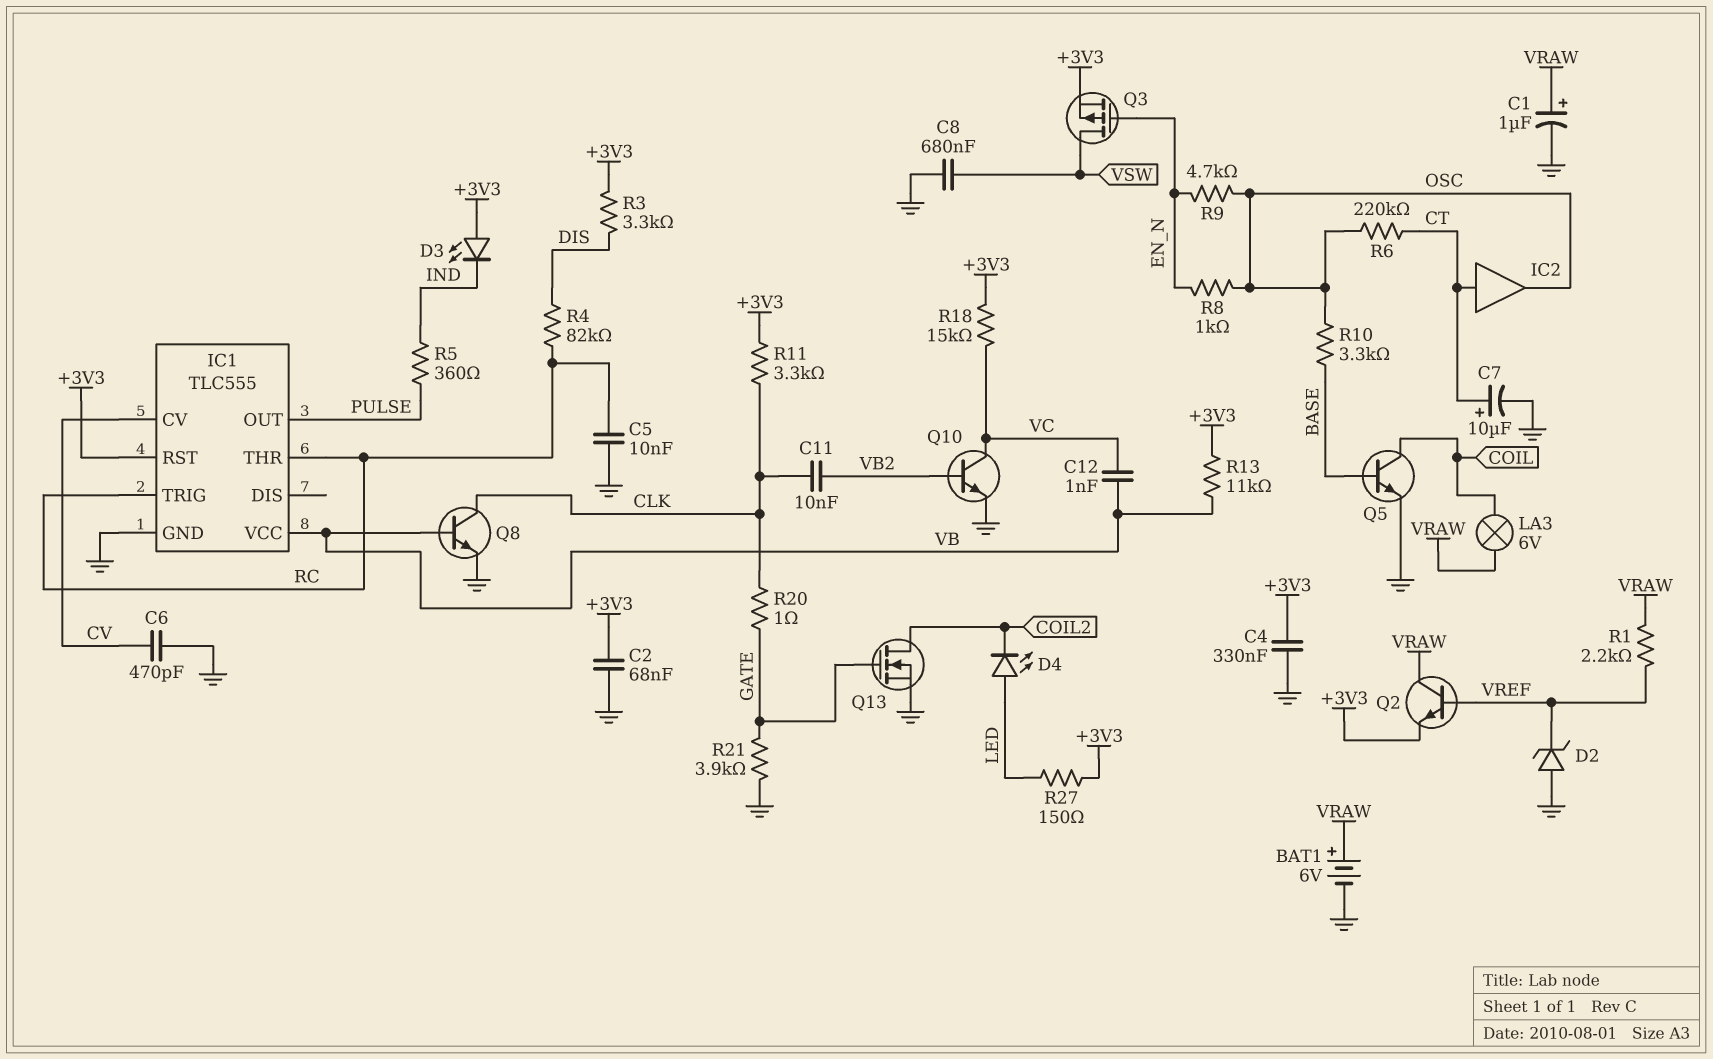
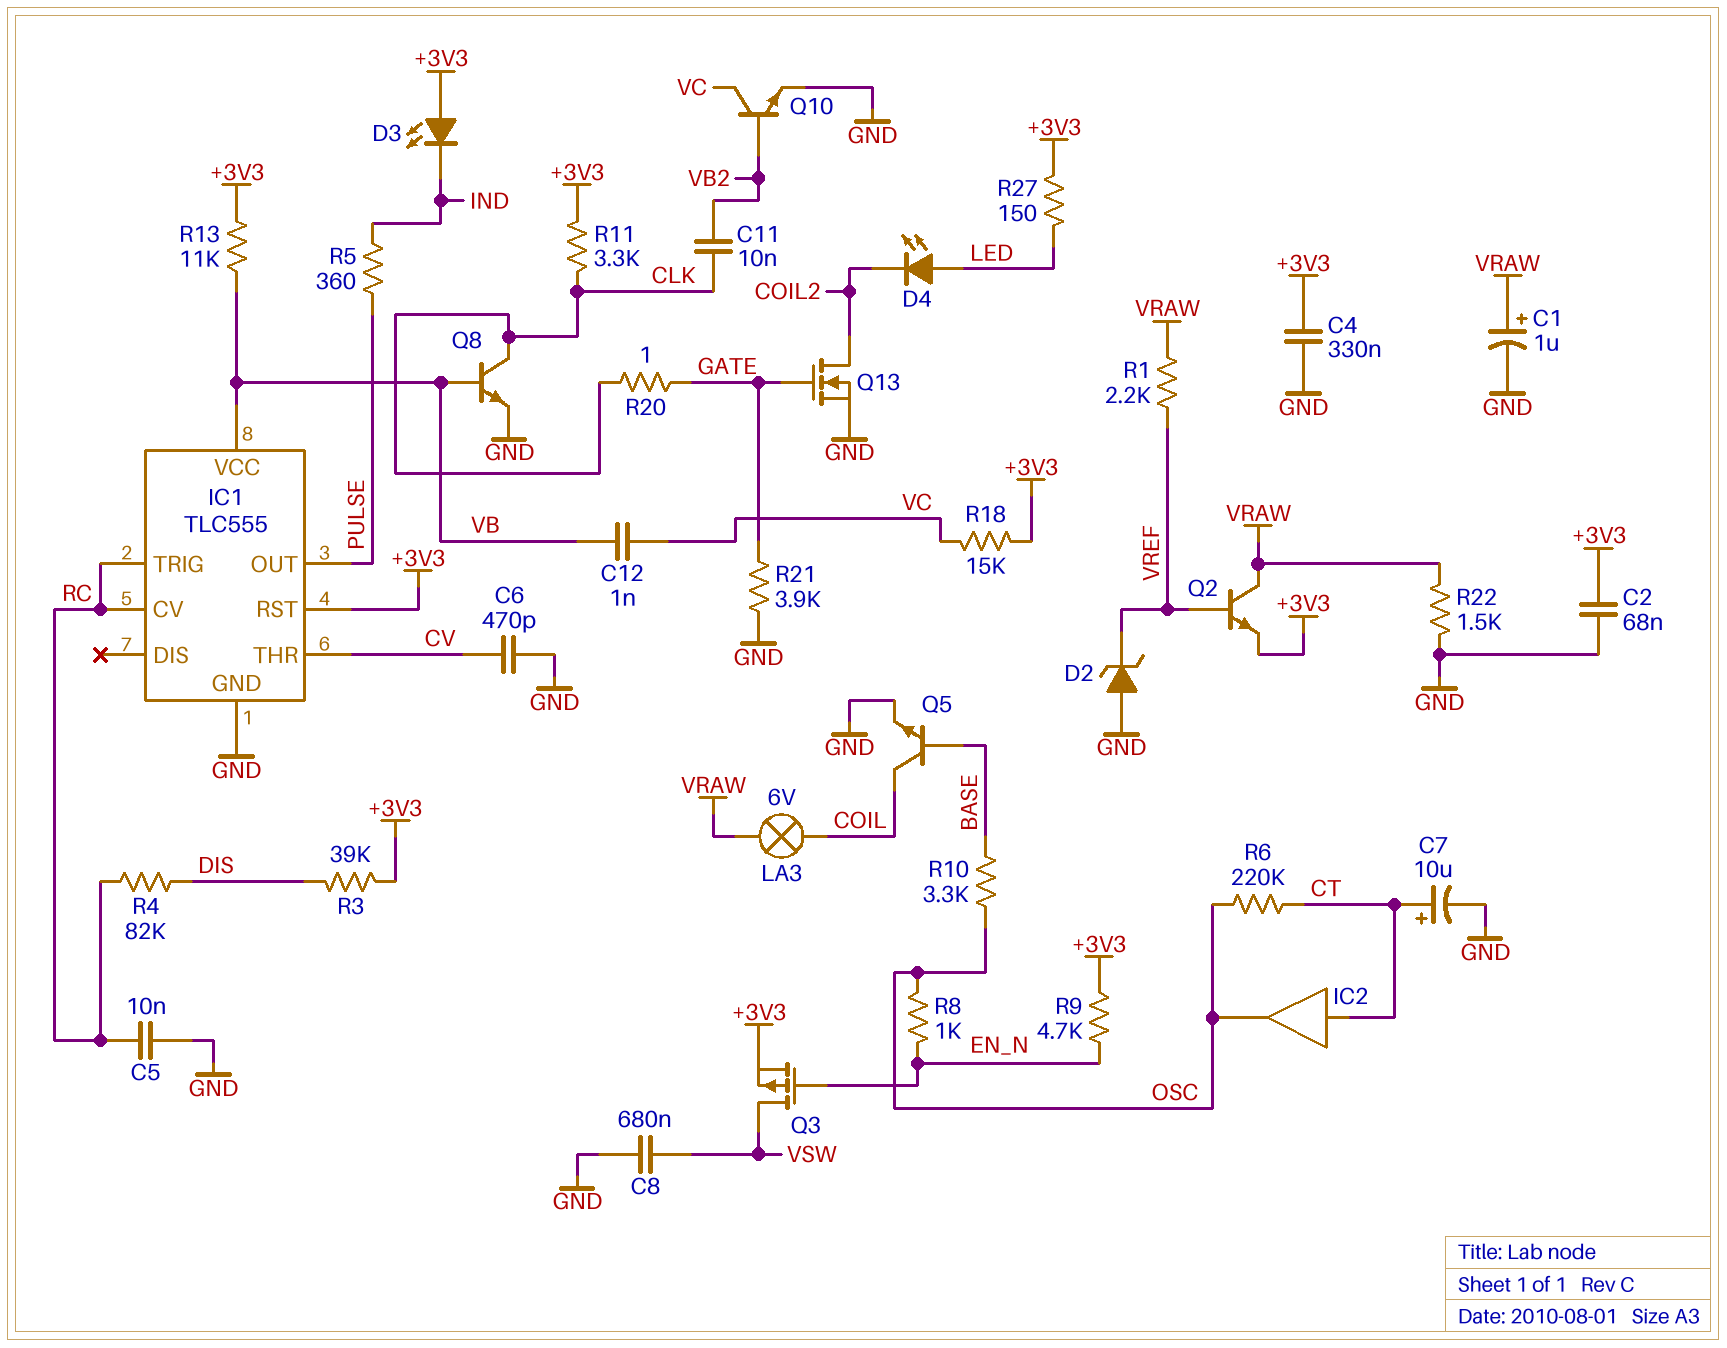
BAT1: 6V (plus VRAW, minus GND) -> none
IC1 pin CV: CV -> RC
IC1 pin THR: RC -> CV
R3: 3.3k (+3V3, DIS) -> 39k (+3V3, DIS)
R9: 4.7k (EN_N, OSC) -> 4.7k (+3V3, EN_N)
R22: none -> 1.5k (GND, VRAW)

